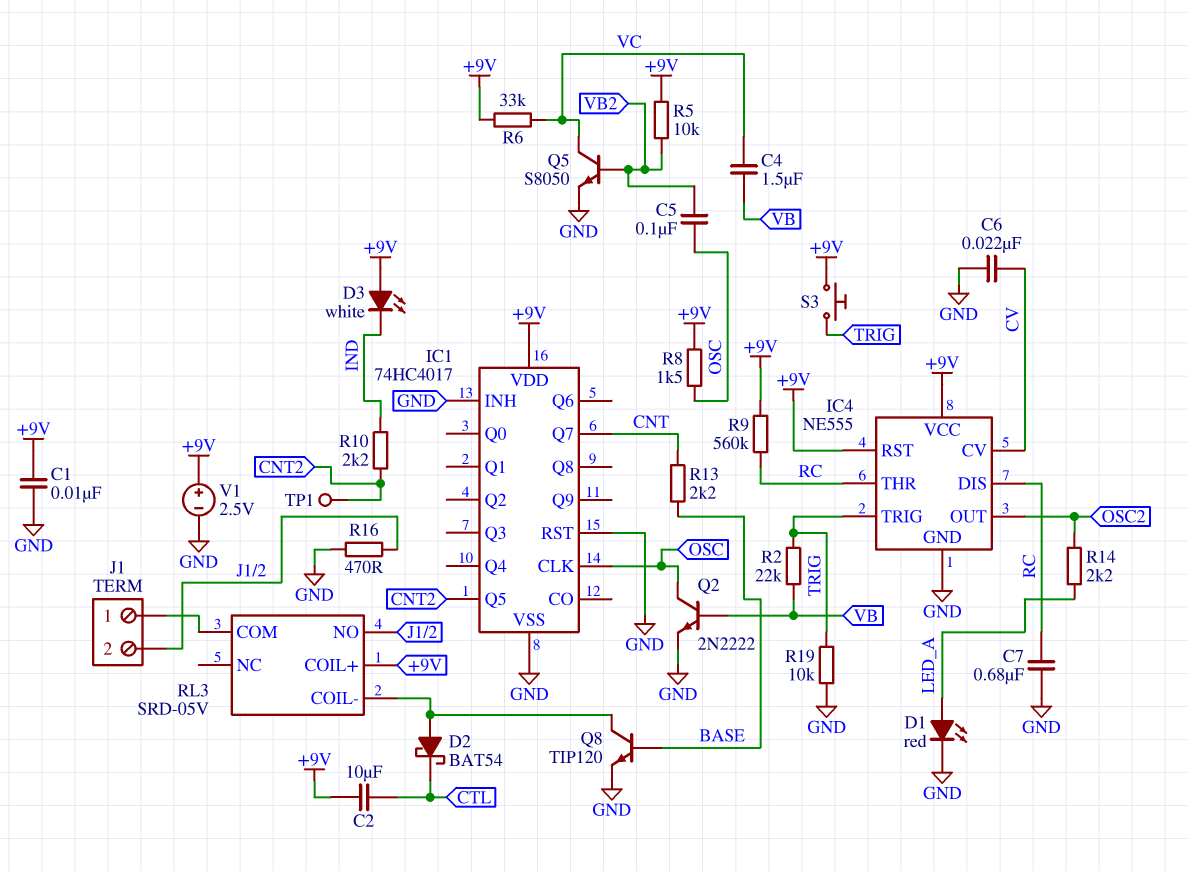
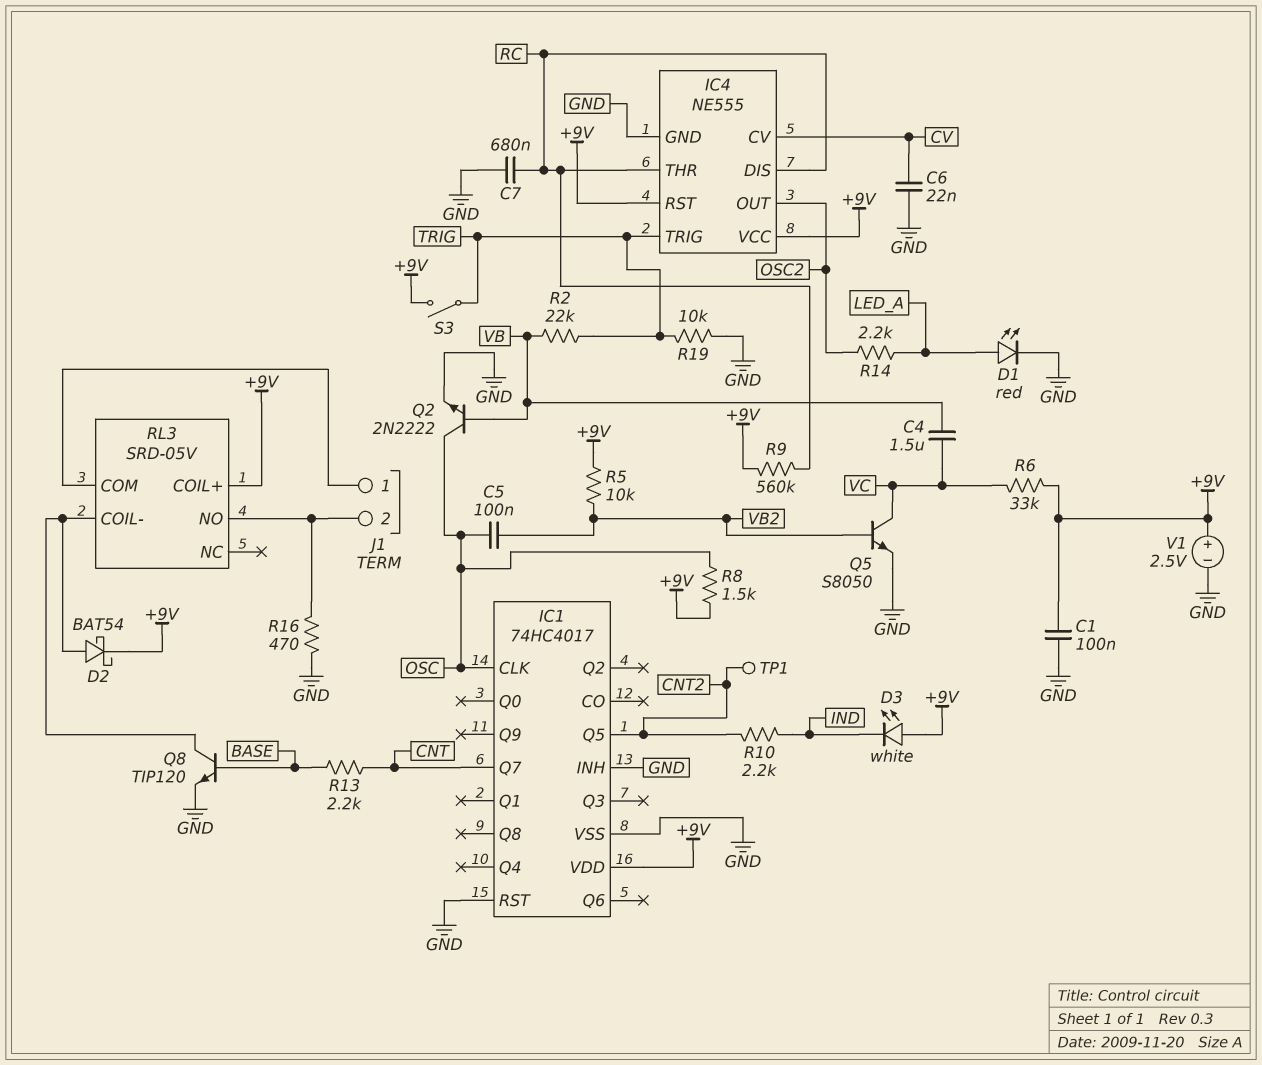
C1: 10nF (+9V, GND) -> 100nF (+9V, GND)
C2: 10uF (+9V, CTL) -> none
D2: schottky BAT54 (A RL3/COIL-, K CTL) -> schottky BAT54 (A RL3/COIL-, K +9V)
S3: button (+9V, TRIG) -> switch (+9V, TRIG)

